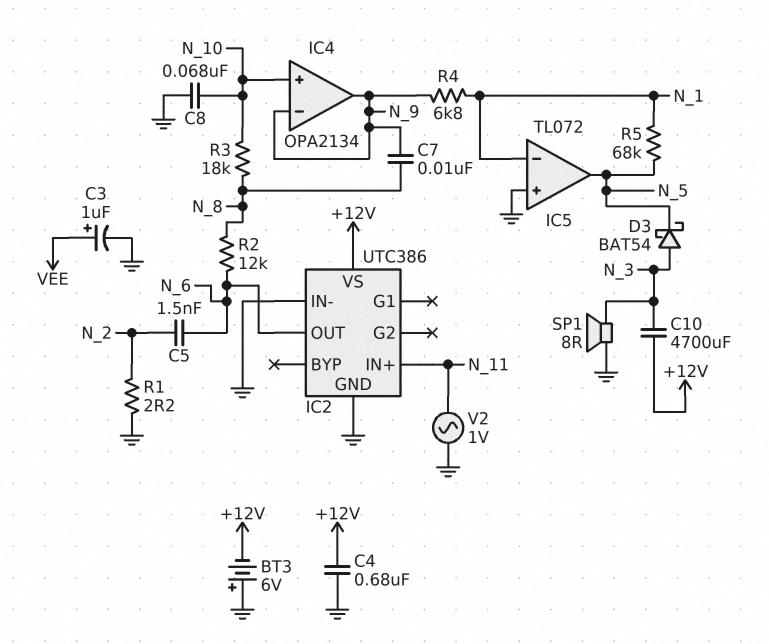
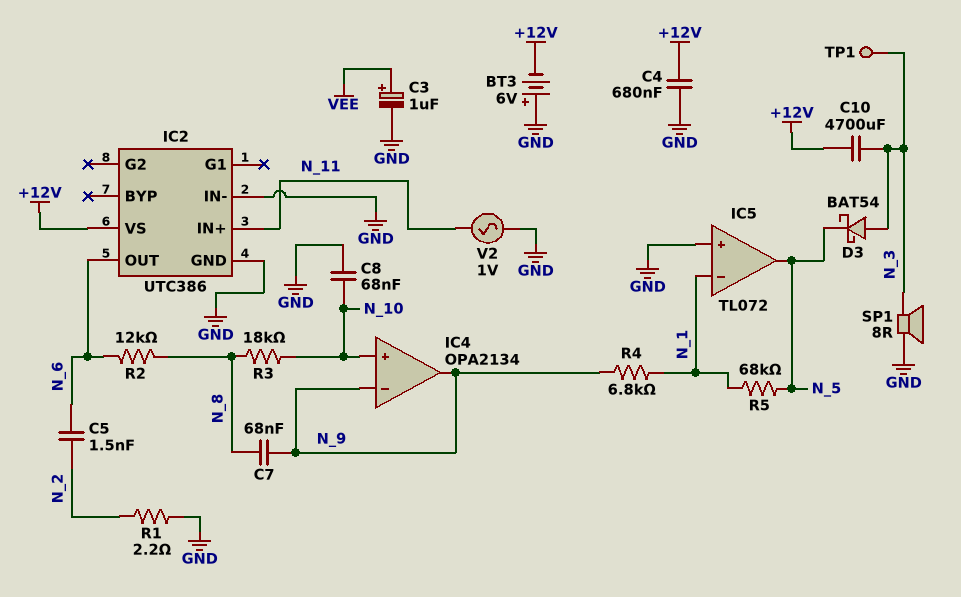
C7: 10nF (N_8, N_9) -> 68nF (N_8, N_9)
TP1: none -> test point (N_3)

